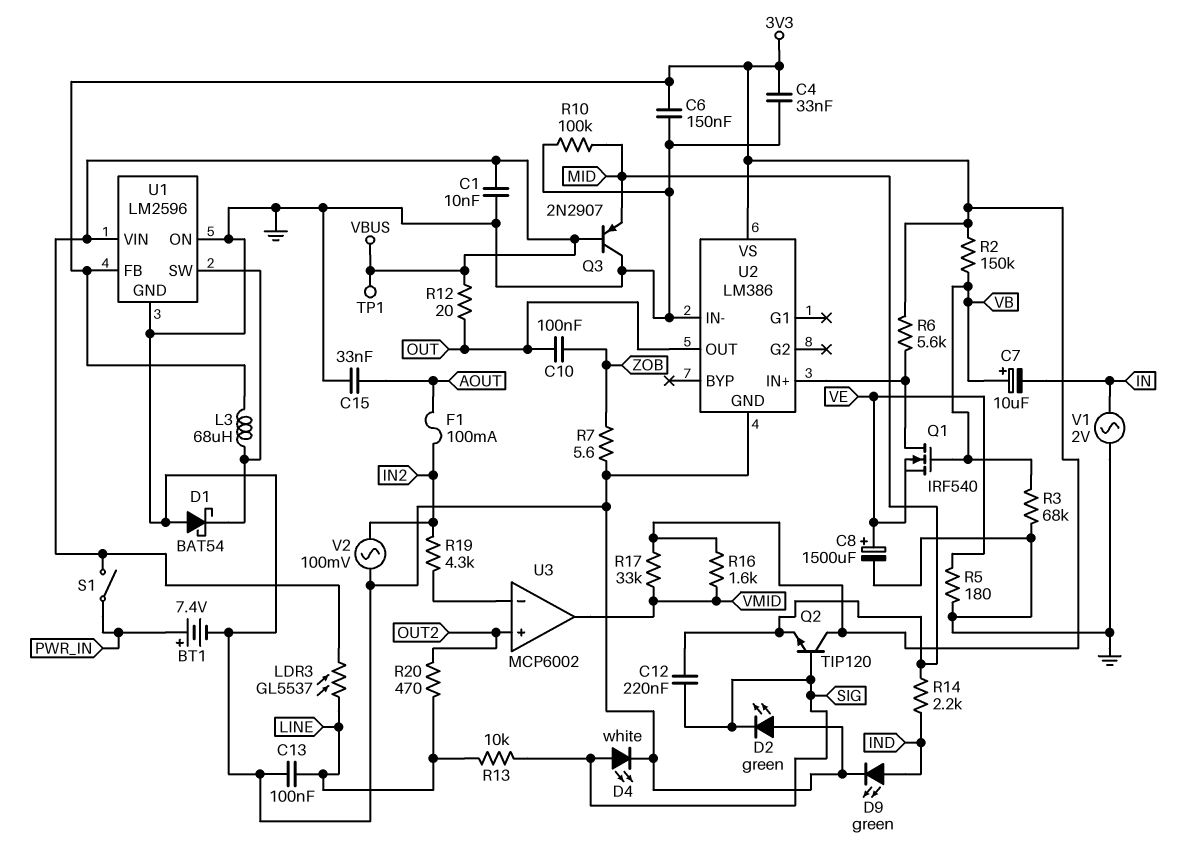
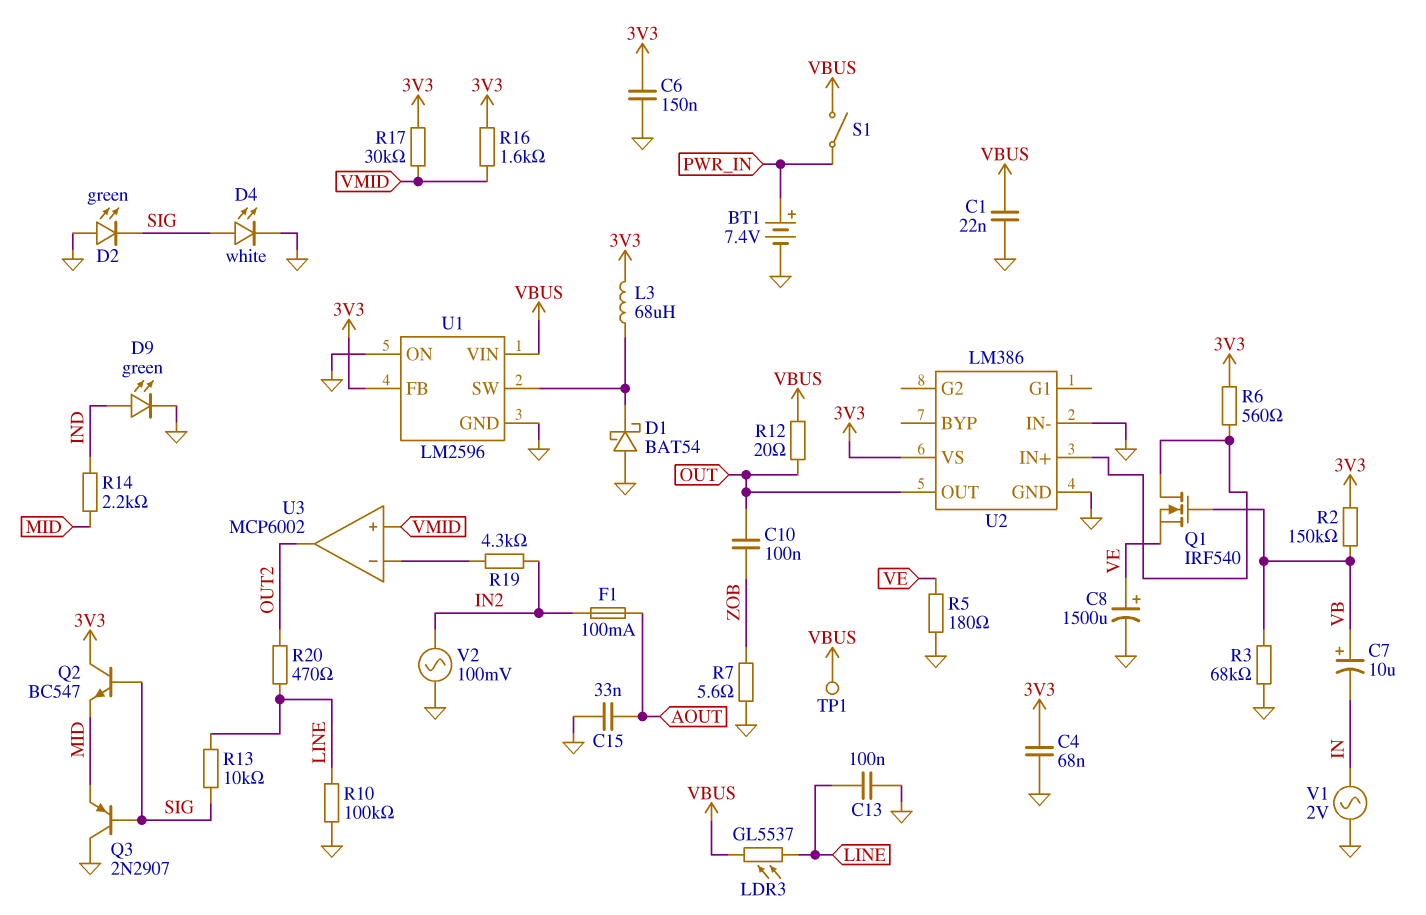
C1: 10nF (GND, VBUS) -> 22nF (GND, VBUS)
C4: 33nF (3V3, GND) -> 68nF (3V3, GND)
C12: 220nF (MID, SIG) -> none
Q2: NPN TIP120 (B SIG, C 3V3, E MID) -> NPN BC547 (B SIG, C 3V3, E MID)
Q3: PNP 2N2907 (B VBUS, C GND, E MID) -> PNP 2N2907 (B SIG, C GND, E MID)
R6: 5.6k (3V3, U2/IN+) -> 560 (3V3, U2/IN+)
R10: 100k (GND, MID) -> 100k (GND, LINE)
R17: 33k (3V3, VMID) -> 30k (3V3, VMID)
U3 pin in+: OUT2 -> VMID
U3 pin out: VMID -> OUT2

